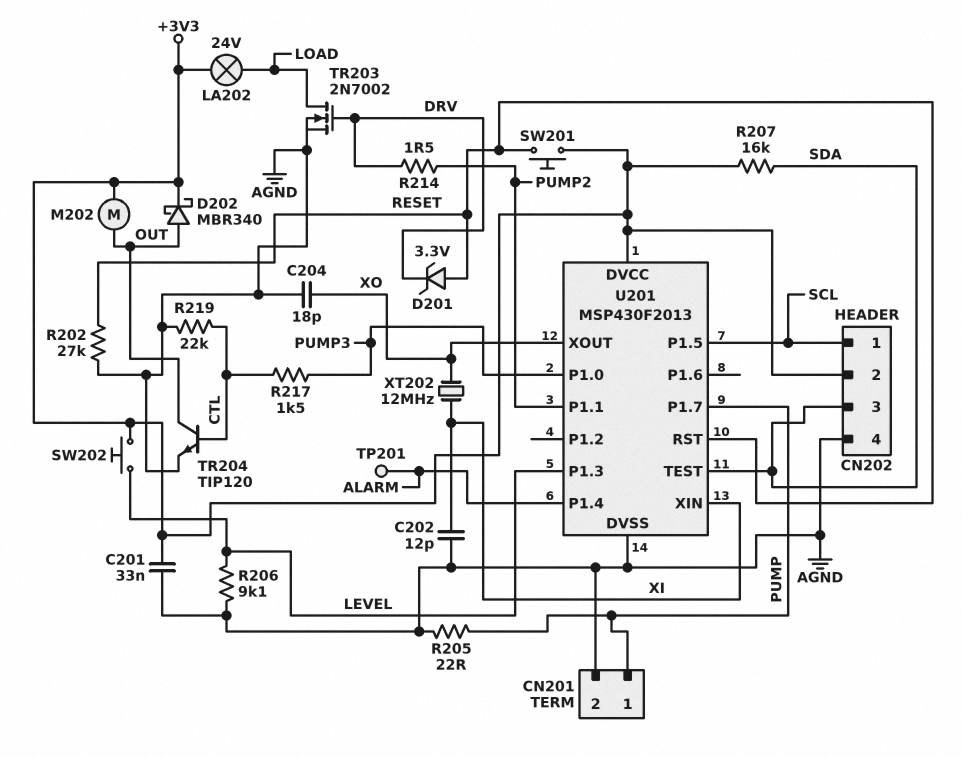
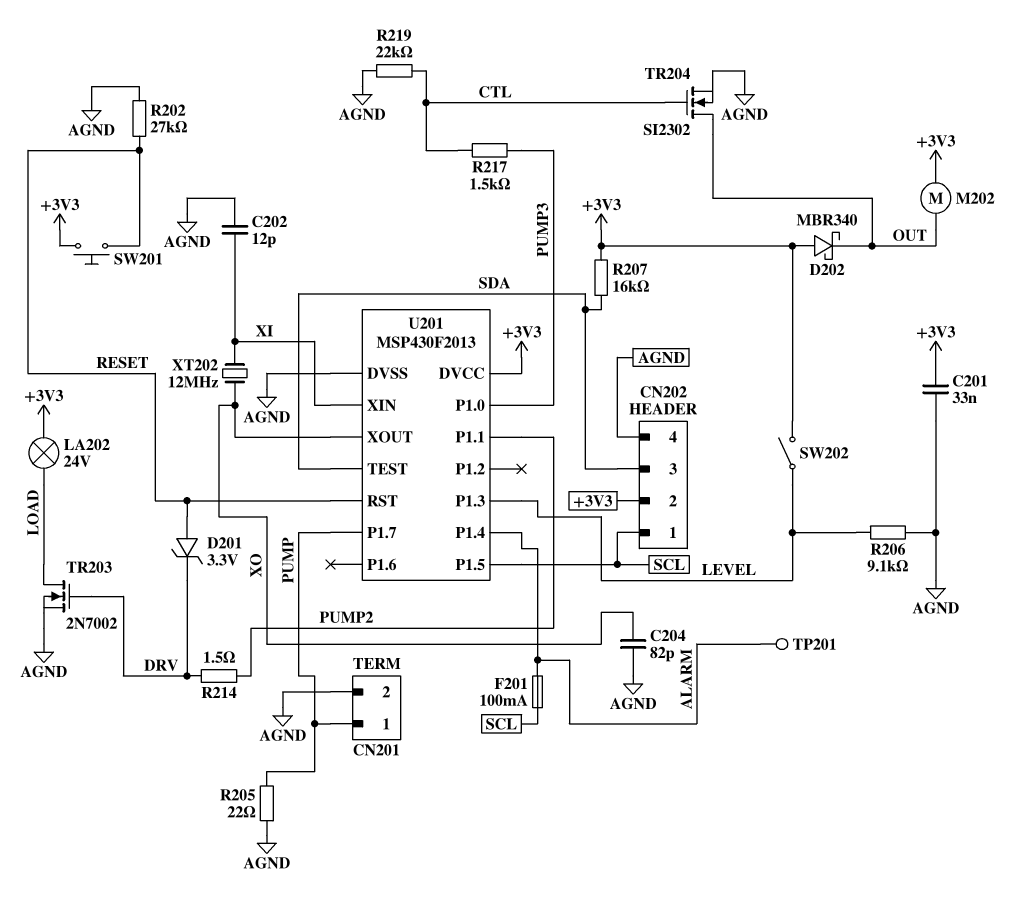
C204: 18pF (AGND, XO) -> 82pF (AGND, XO)
D202: schottky MBR340 (A OUT, K +3V3) -> schottky MBR340 (A +3V3, K OUT)
F201: none -> 100mA (ALARM, SCL)
SW202: button (+3V3, LEVEL) -> switch (+3V3, LEVEL)
TR204: NPN TIP120 (B CTL, C OUT, E AGND) -> NMOS SI2302 (G CTL, D OUT, S AGND)

